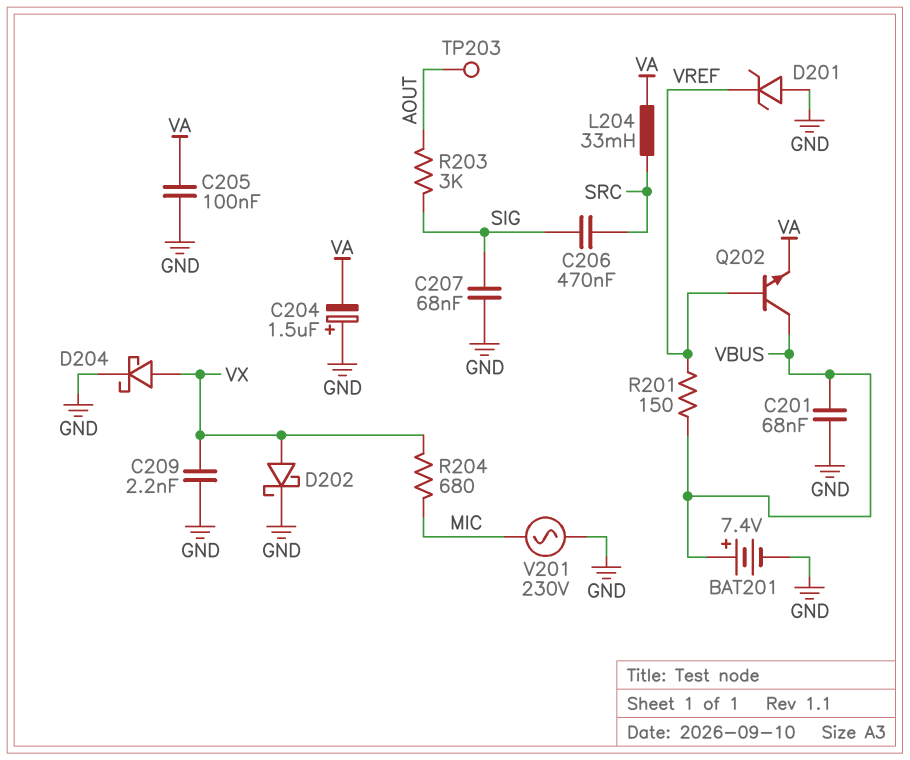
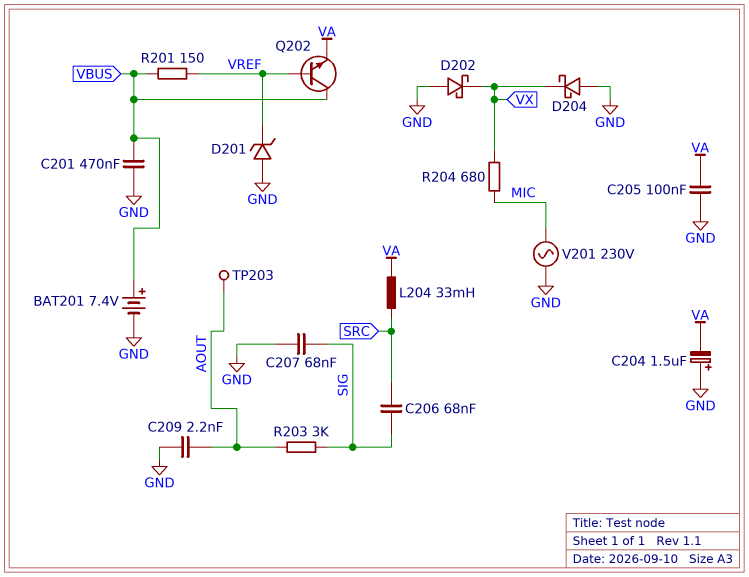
C201: 68nF (GND, VBUS) -> 470nF (GND, VBUS)
C206: 470nF (SIG, SRC) -> 68nF (SIG, SRC)
C209: 2.2nF (GND, VX) -> 2.2nF (AOUT, GND)
D202: schottky (A VX, K GND) -> schottky (A GND, K VX)
D204: schottky (A VX, K GND) -> schottky (A GND, K VX)

